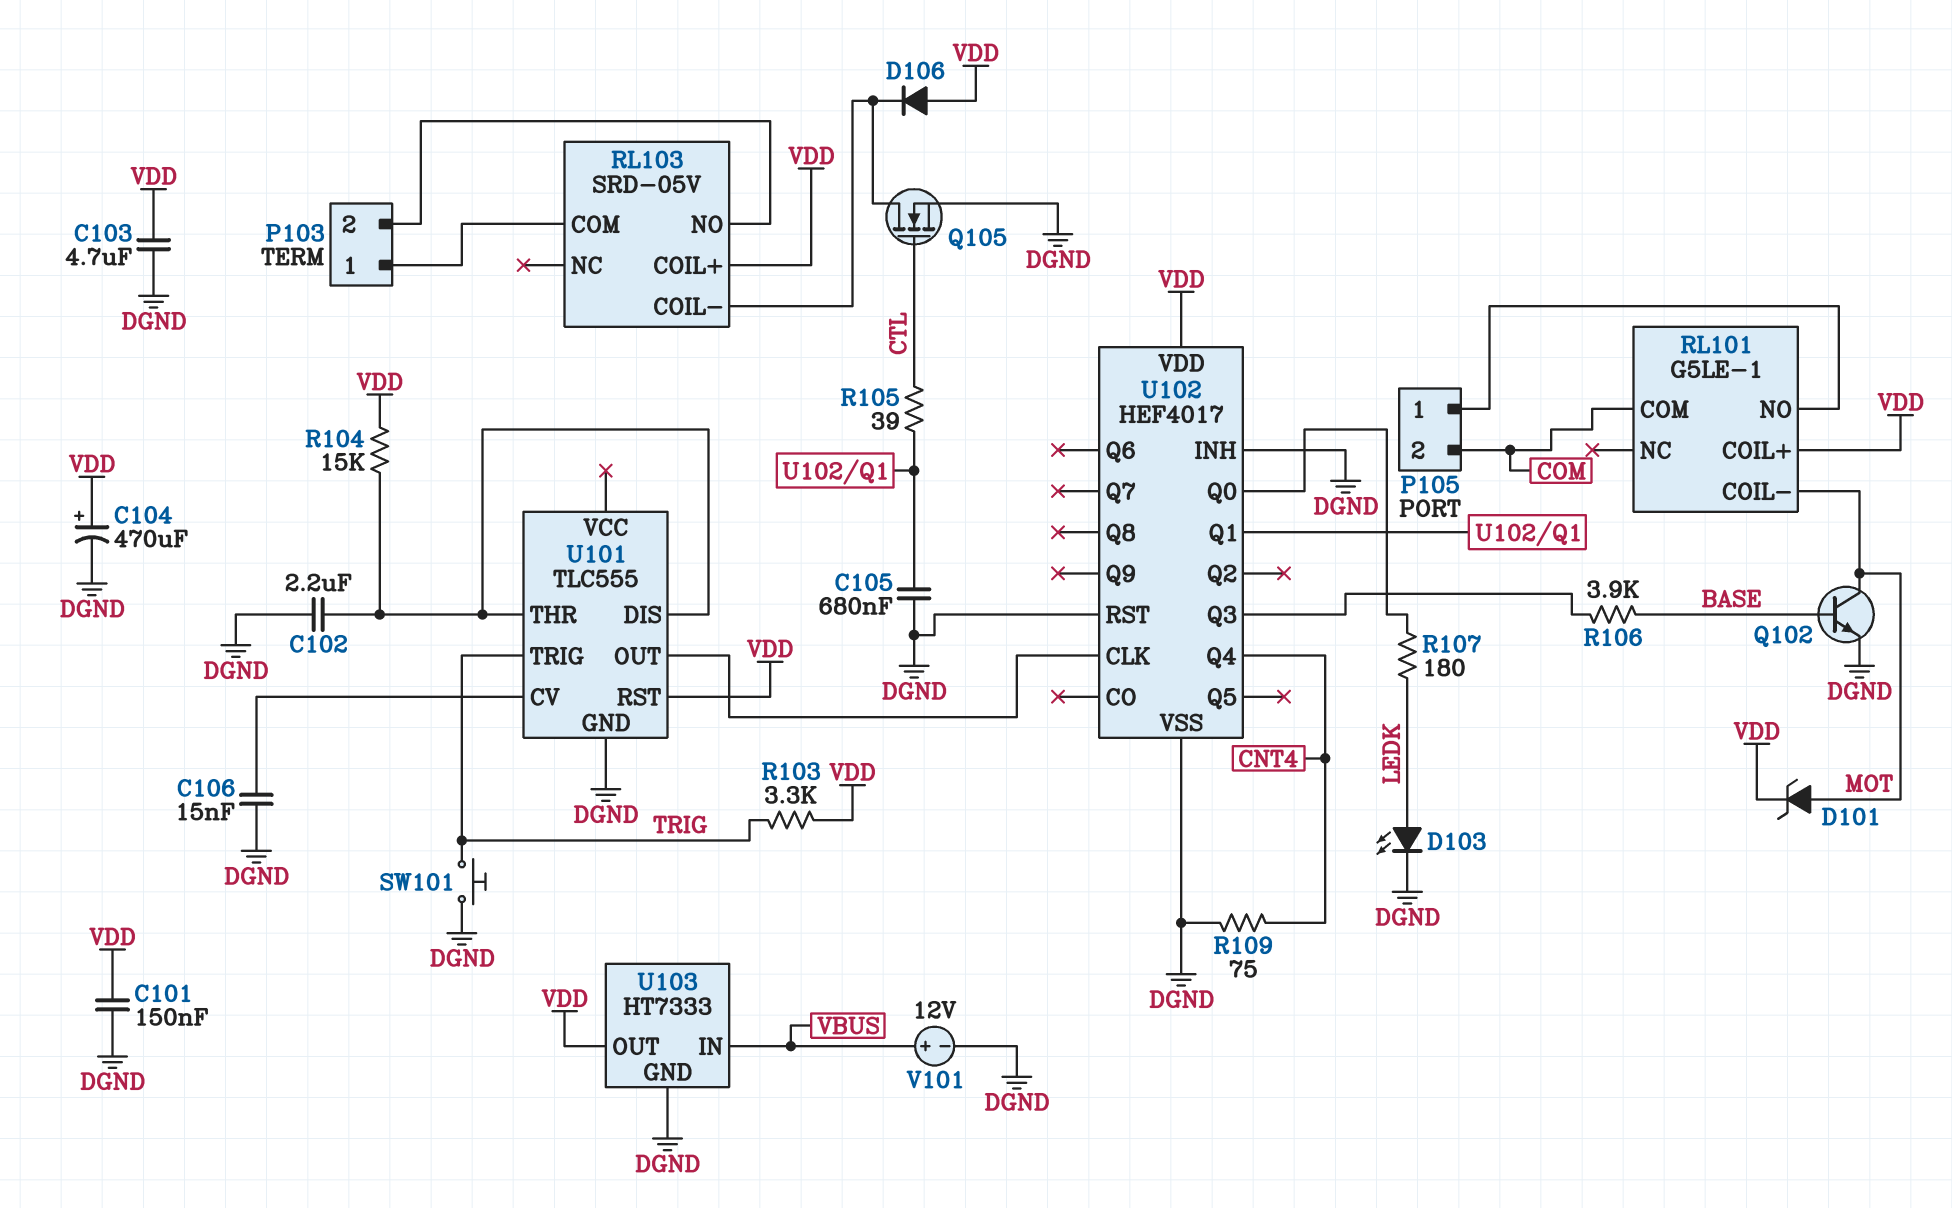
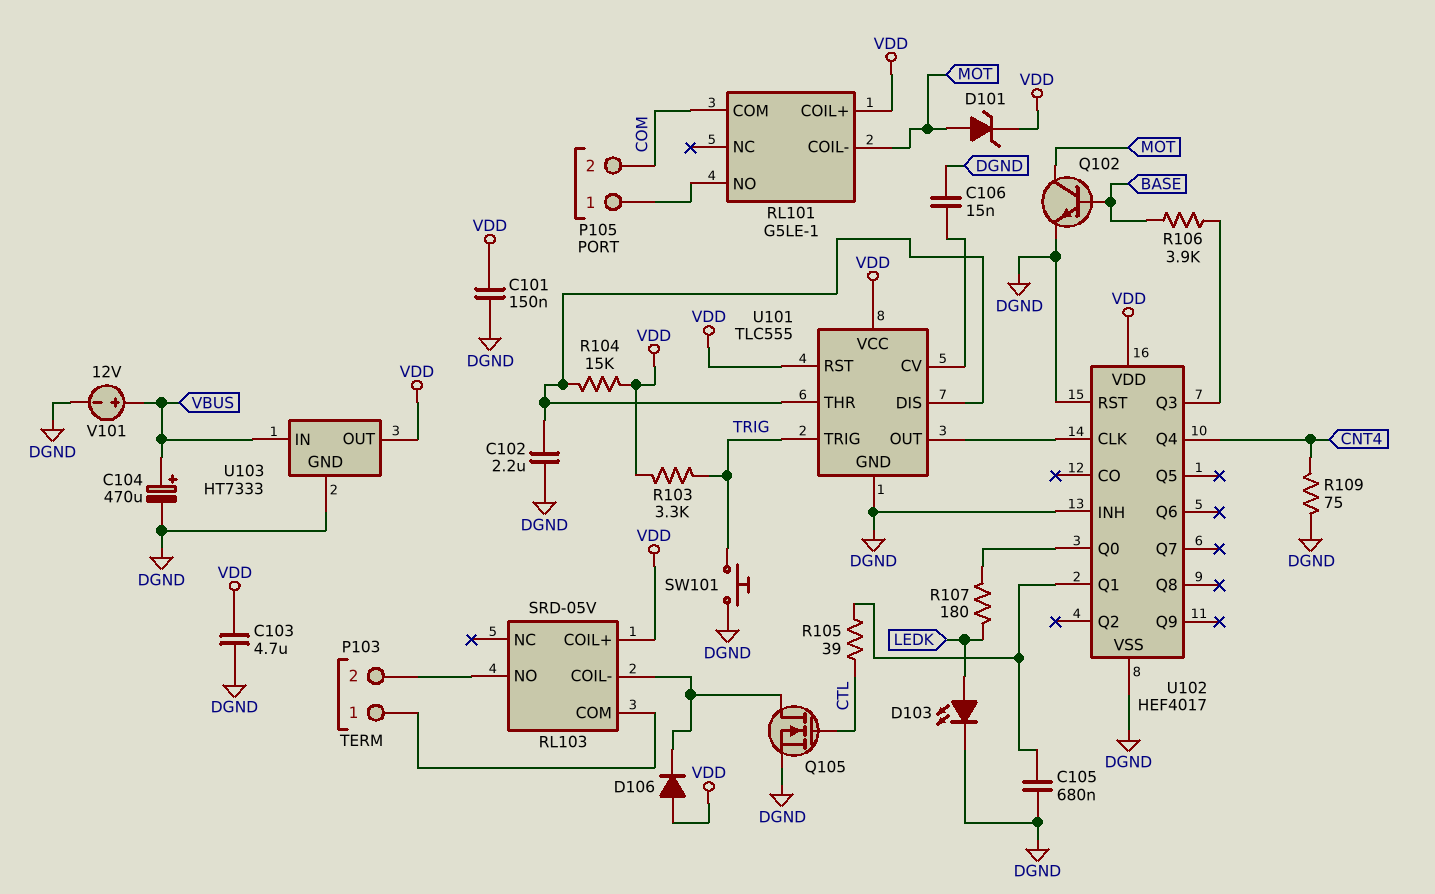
C104: 470uF (plus VDD, minus DGND) -> 470uF (plus VBUS, minus DGND)
U101 pin VCC: none -> VDD

